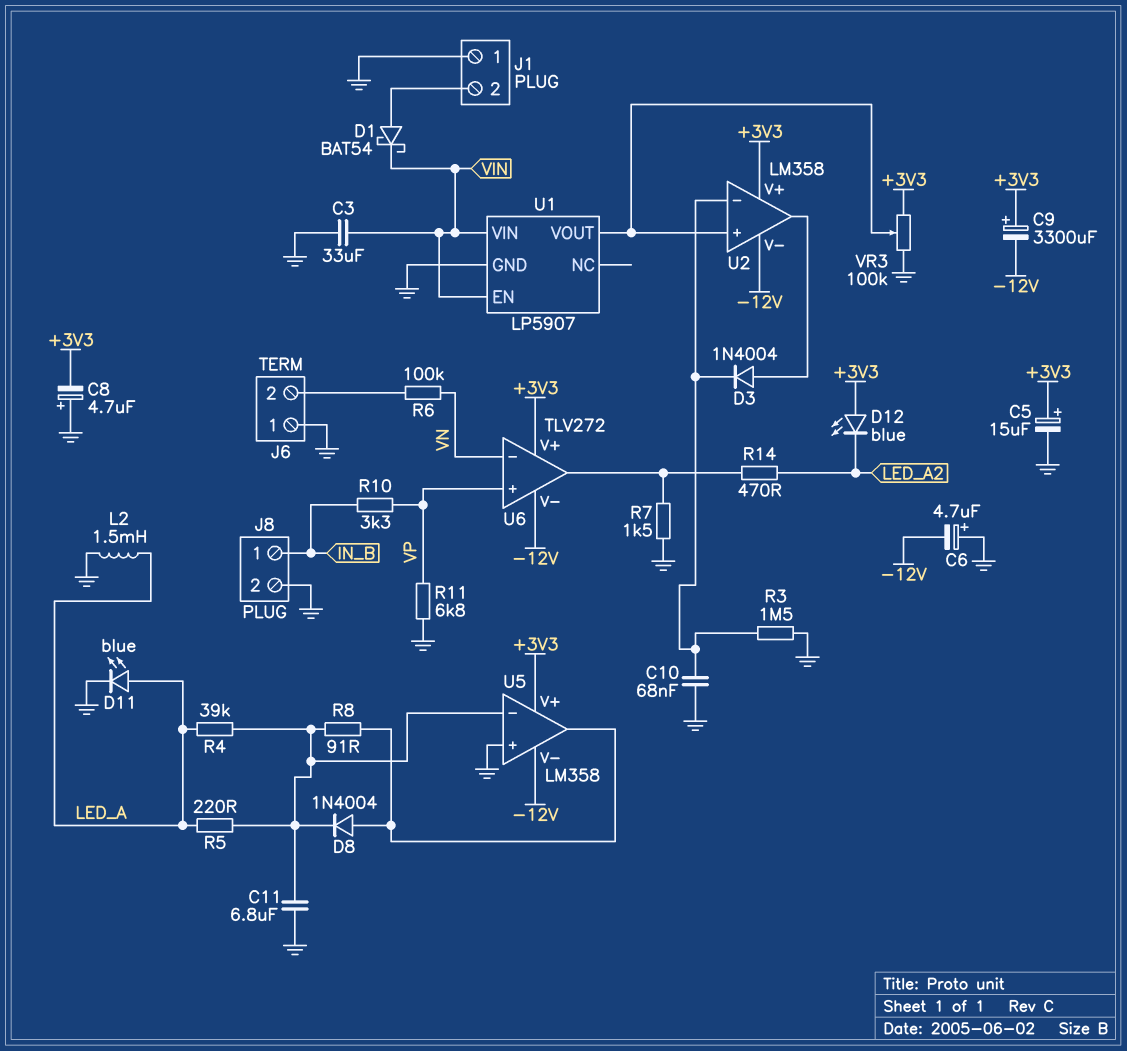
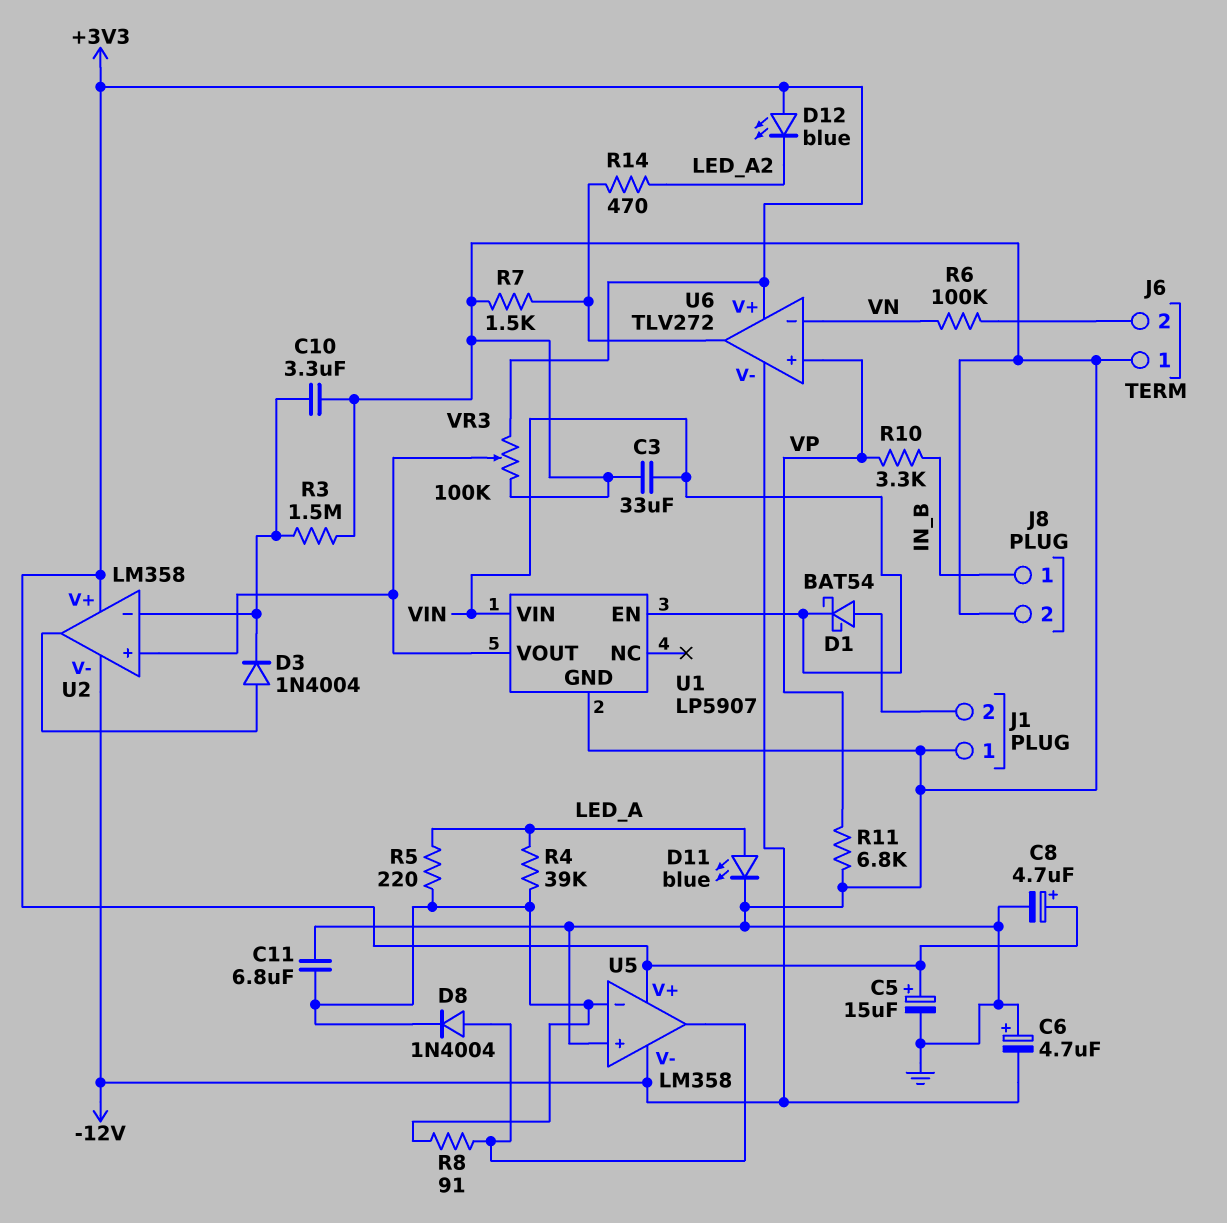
C8: 4.7uF (plus GND, minus +3V3) -> 4.7uF (plus +3V3, minus GND)
C9: 3300uF (plus +3V3, minus -12V) -> none
C10: 68nF (GND, U2/in-) -> 3.3uF (GND, U2/in-)
L2: 1.5mH (GND, LED_A) -> none

